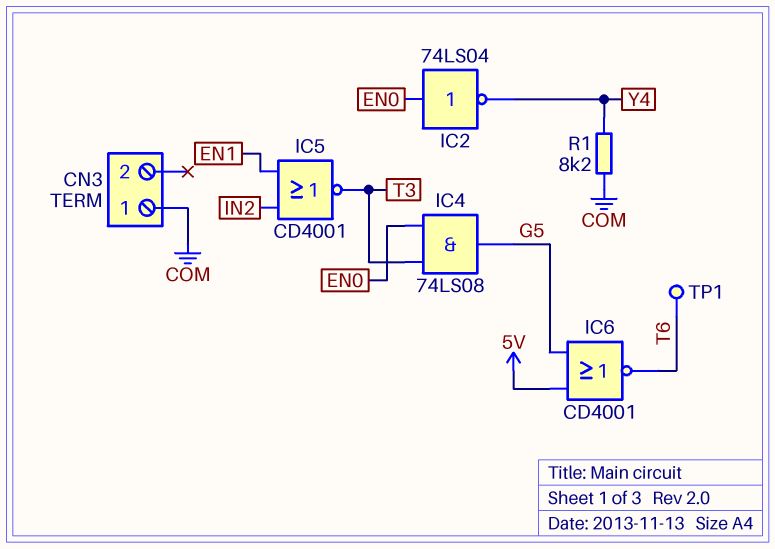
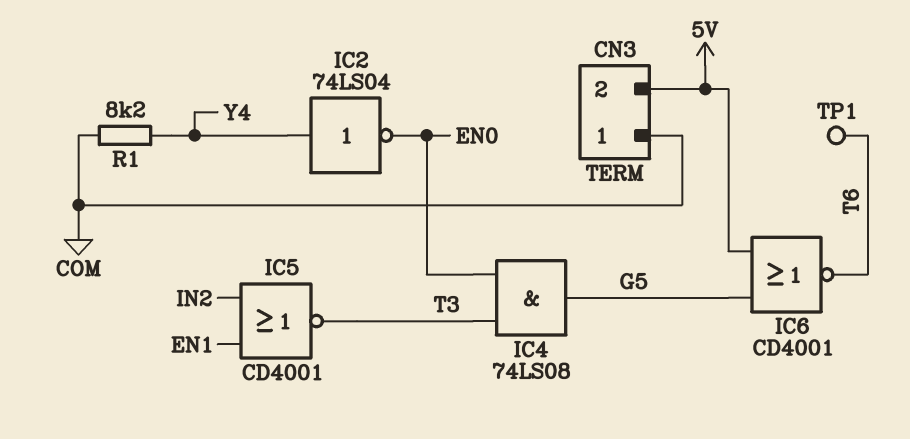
CN3 pin 2: none -> 5V
IC2: NOT 74LS04 (in EN0, out Y4) -> NOT 74LS04 (in Y4, out EN0)

